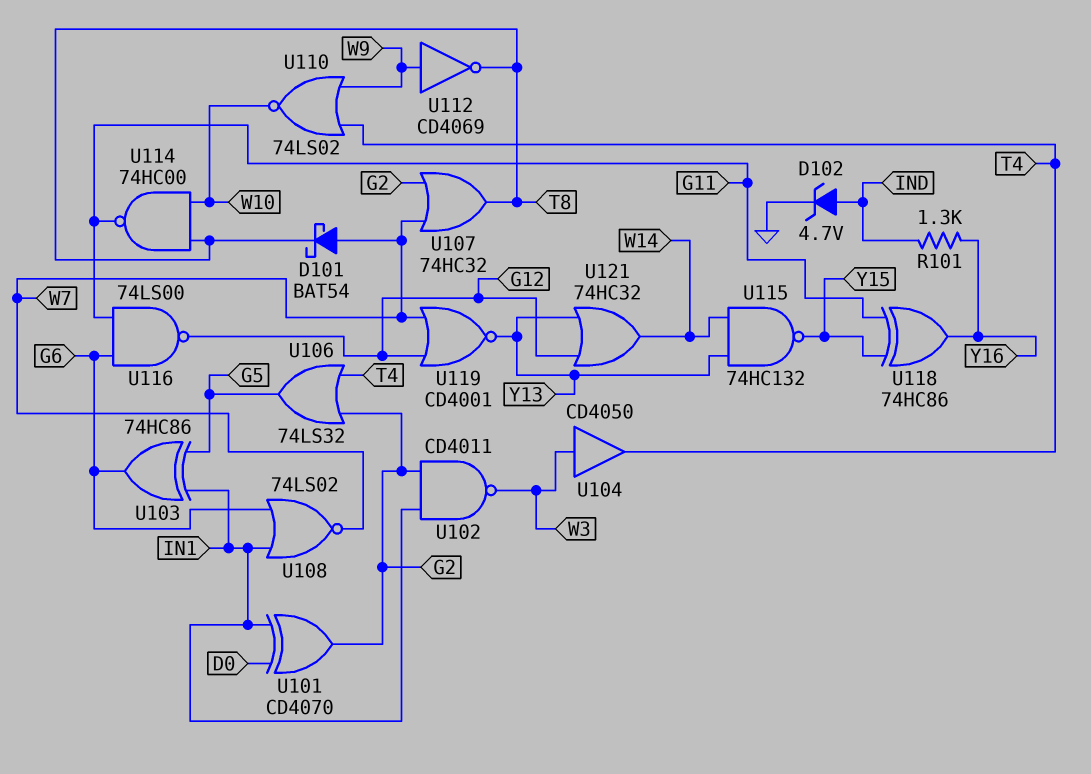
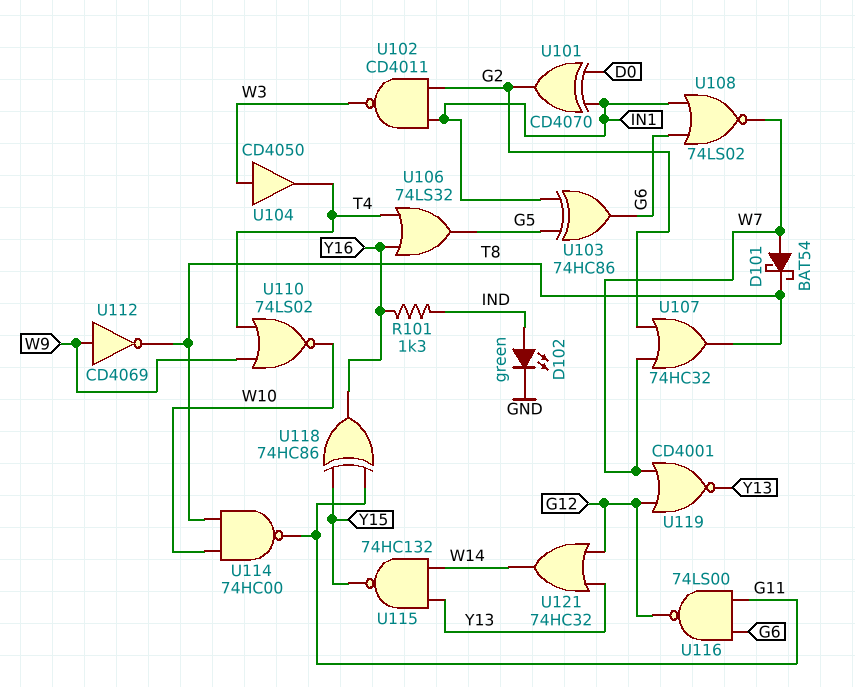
D102: zener 4.7V (A IND, K GND) -> LED green (A IND, K GND)
U106: OR 74LS32 (in G2, in T4, out G5) -> OR 74LS32 (in T4, in Y16, out G5)

